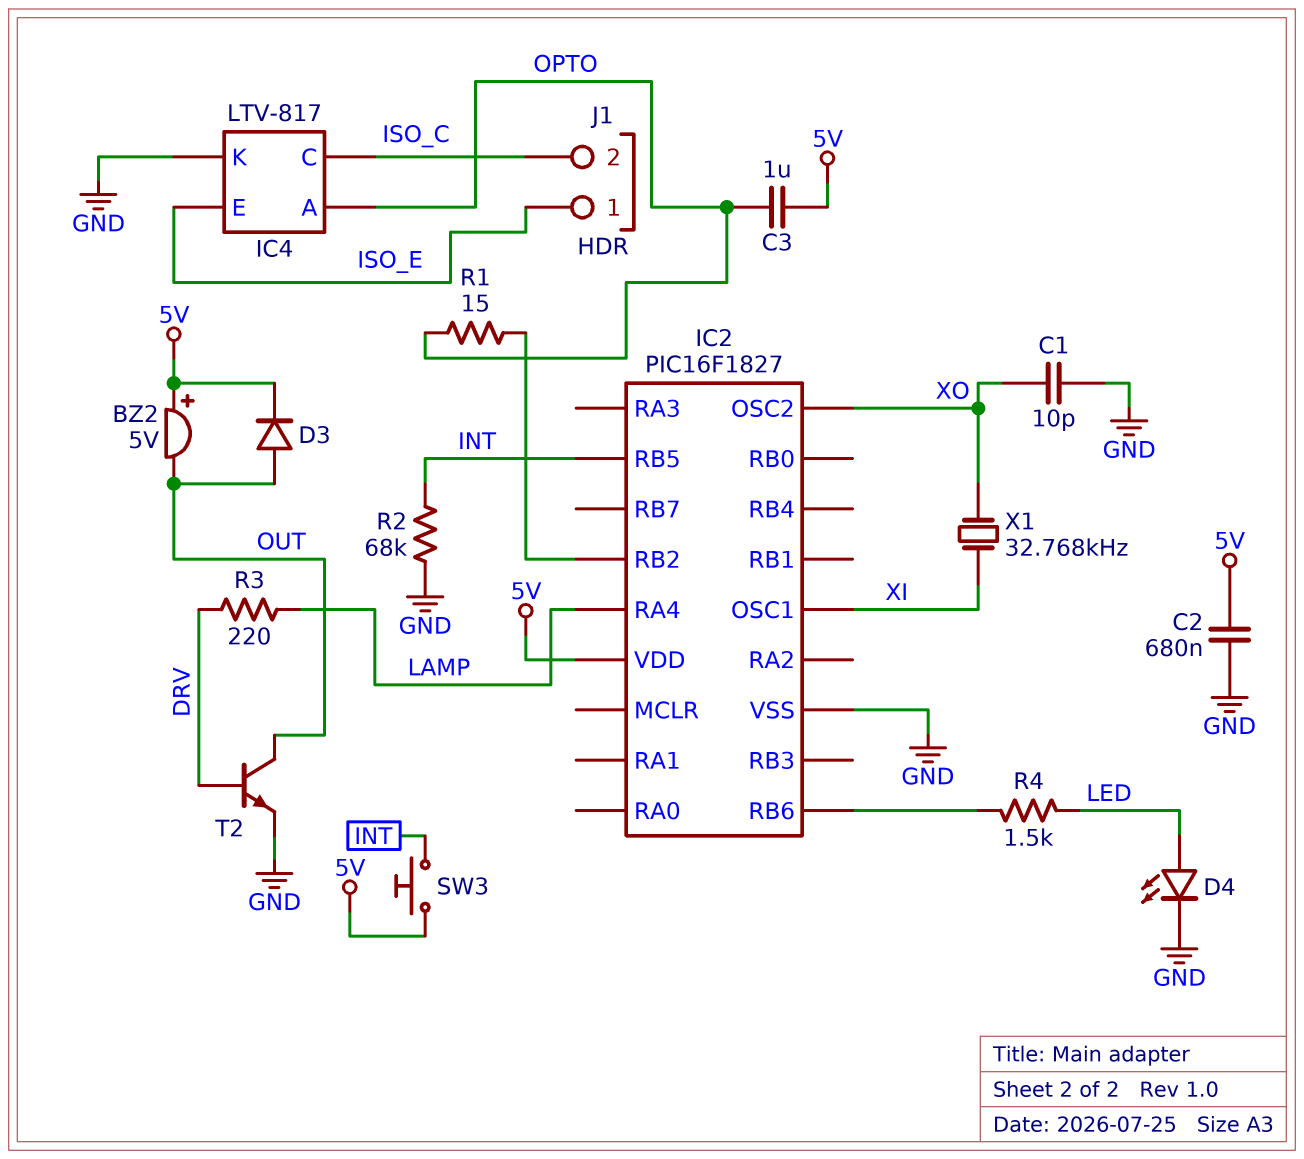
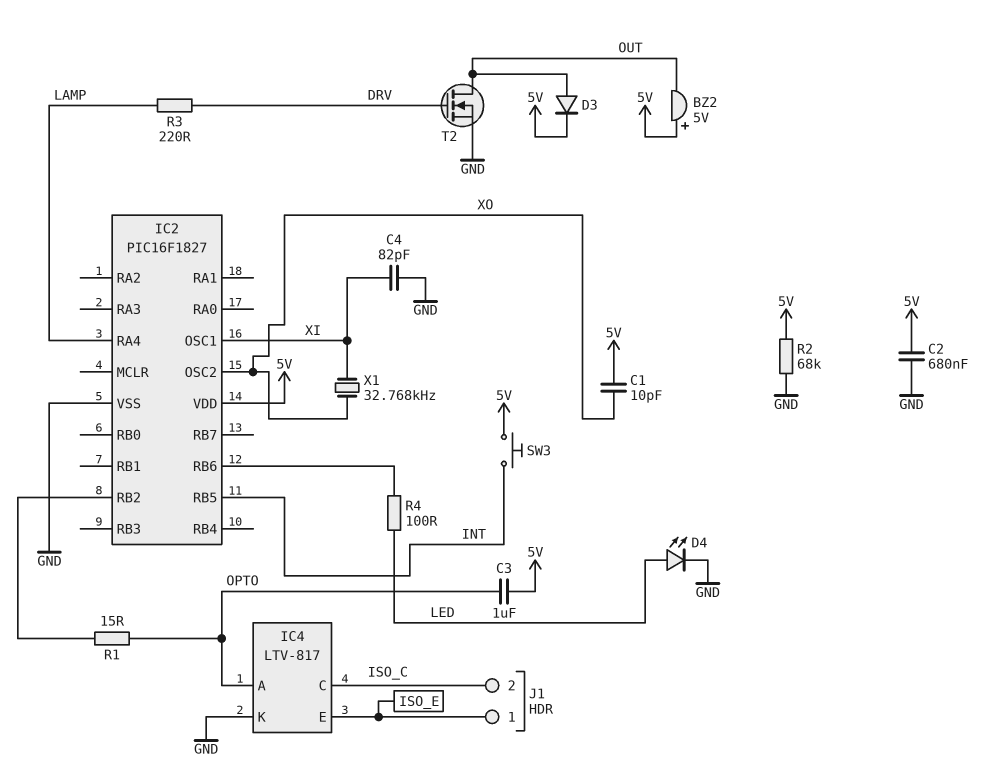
C1: 10pF (GND, XO) -> 10pF (5V, XO)
C4: none -> 82pF (GND, XI)
R2: 68k (GND, INT) -> 68k (5V, GND)
R4: 1.5k (IC2/RB6, LED) -> 100 (IC2/RB6, LED)
T2: NPN (B DRV, C OUT, E GND) -> NMOS (G DRV, D OUT, S GND)

